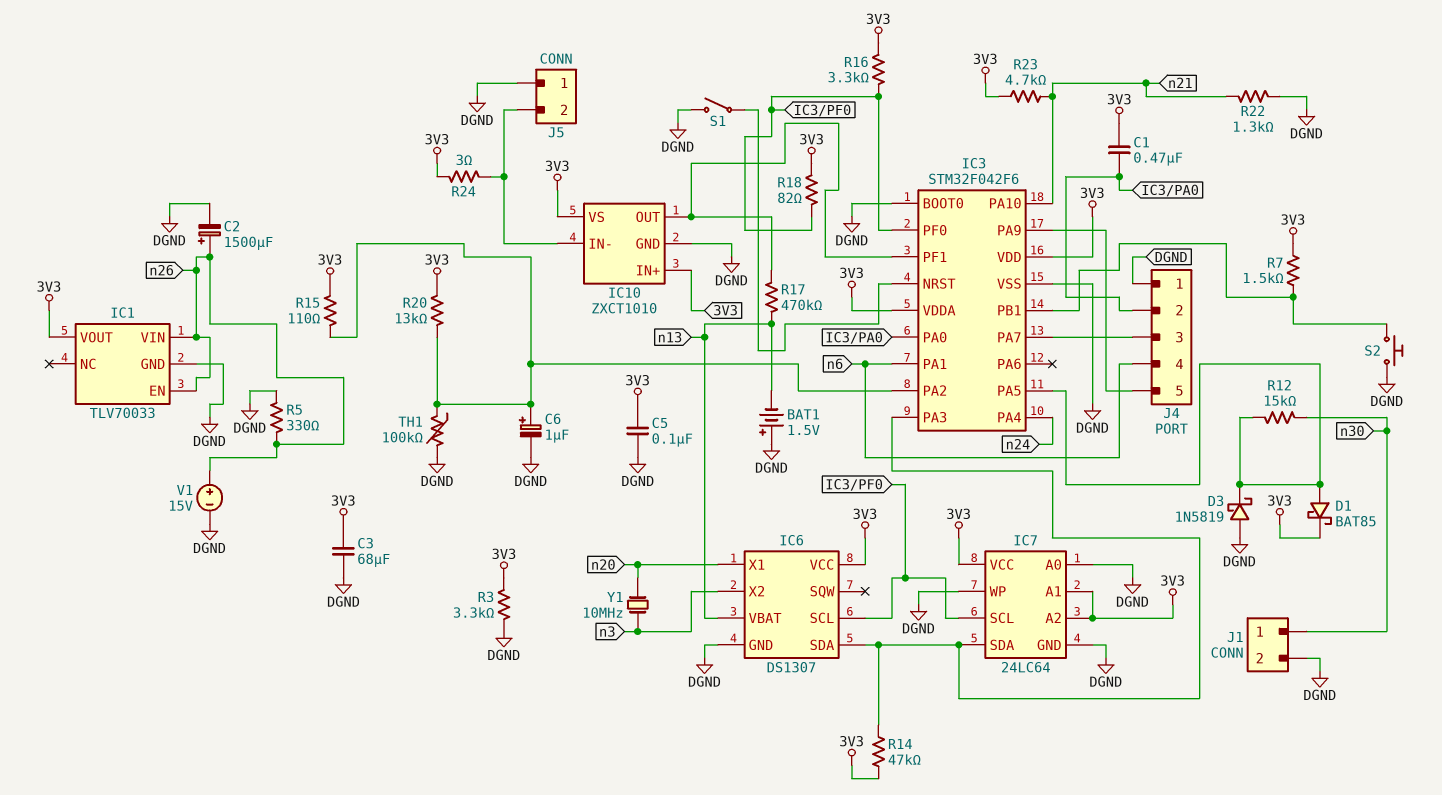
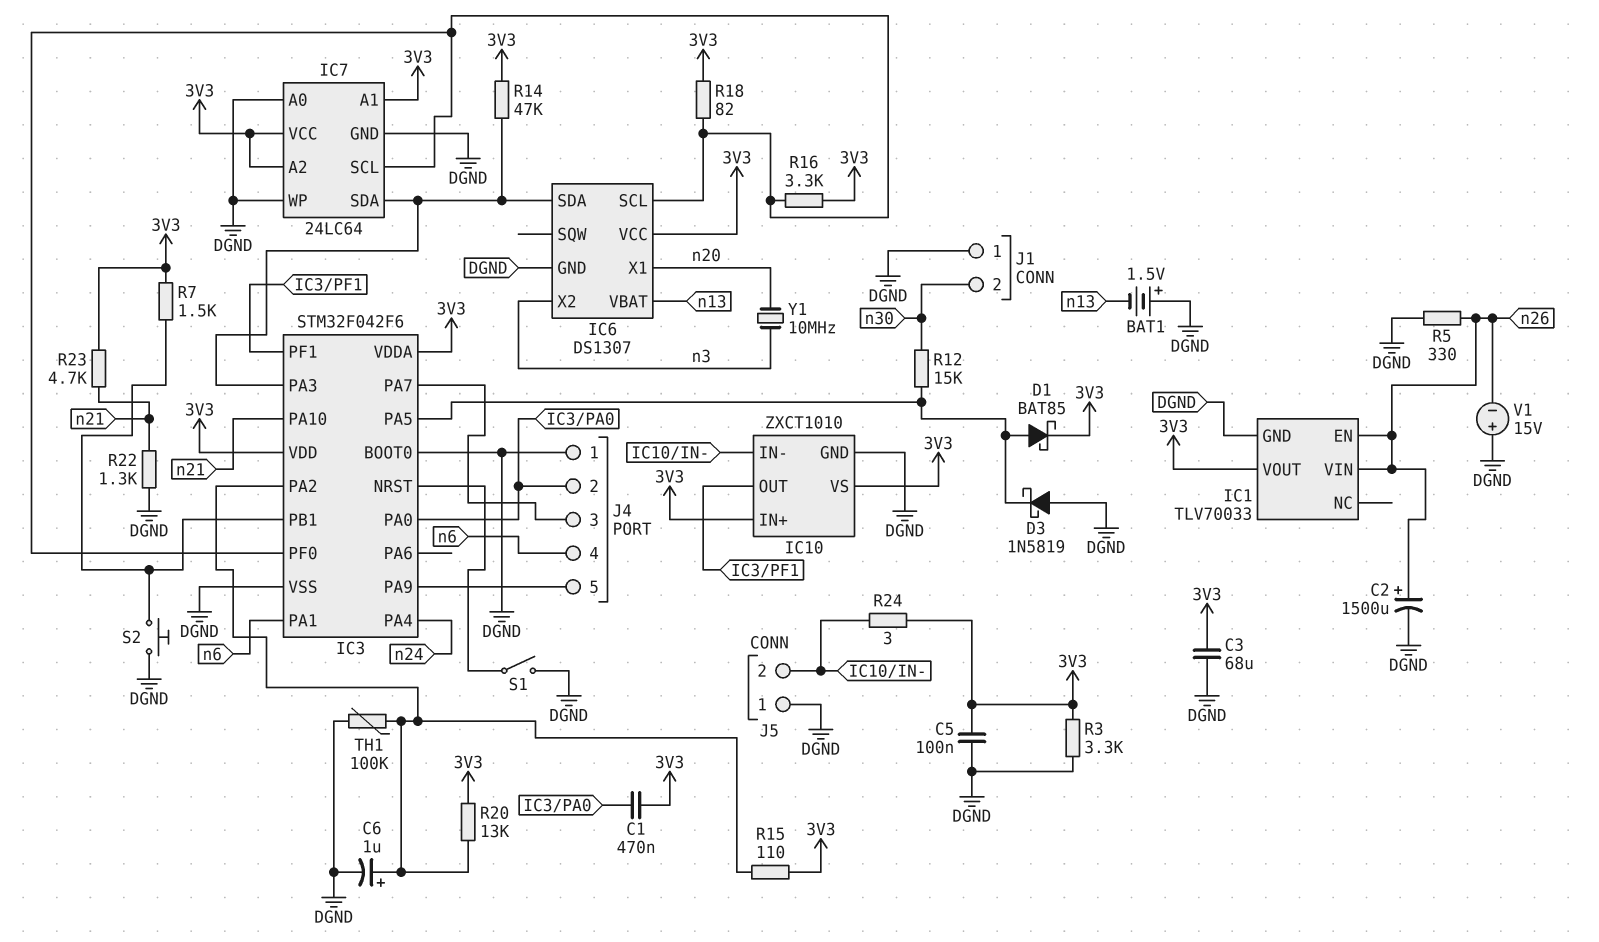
J1 pin 1: n30 -> DGND
J1 pin 2: DGND -> n30
R17: 470k (IC3/PF1, n13) -> none
V1: 15V (plus n26, minus DGND) -> 15V (plus DGND, minus n26)

